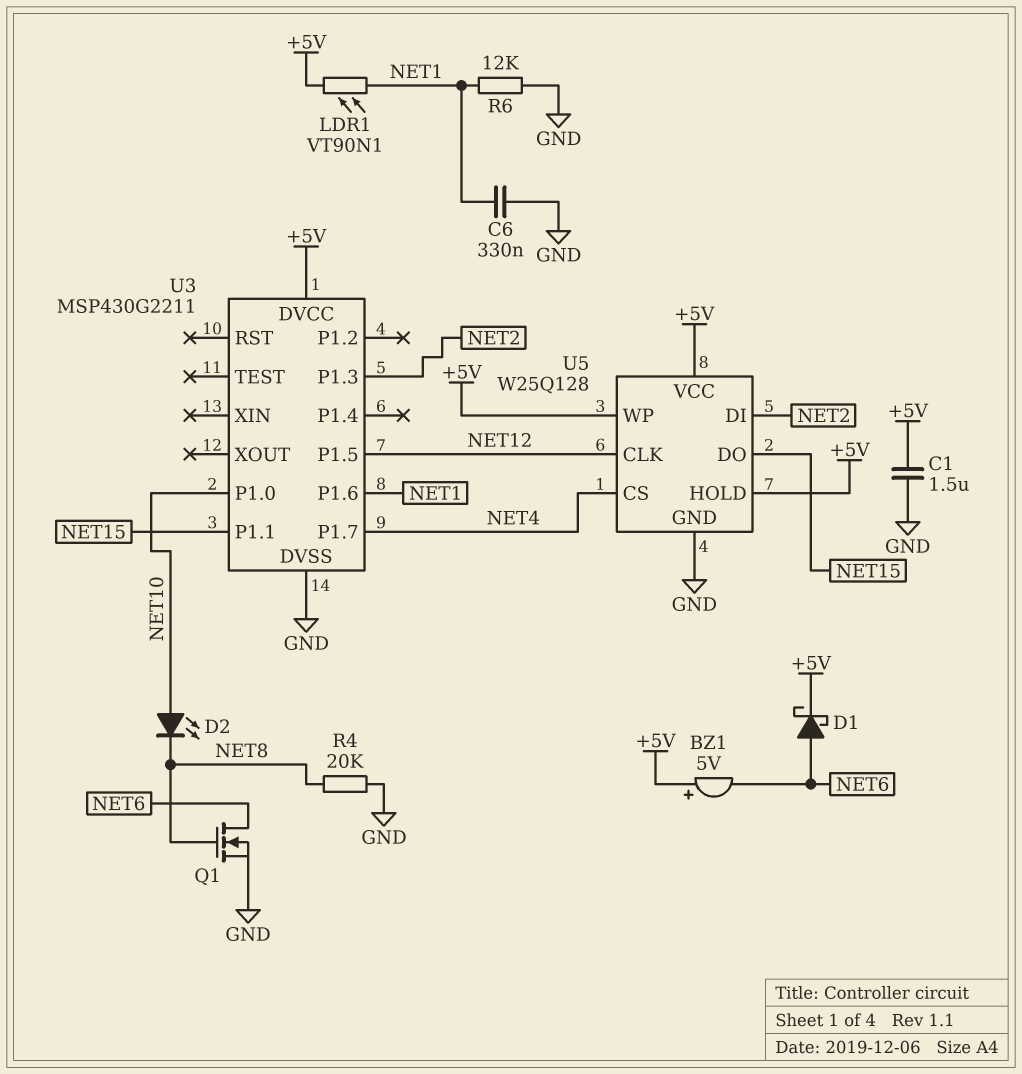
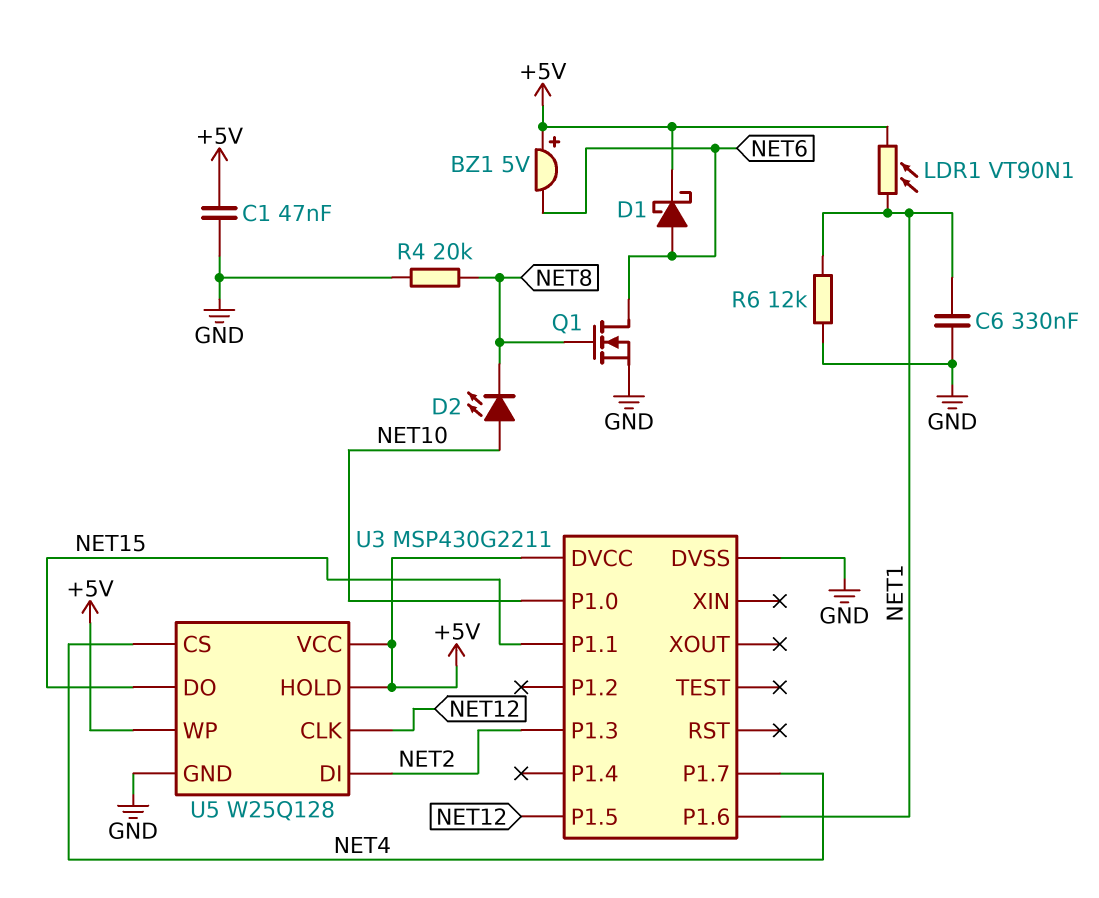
C1: 1.5uF (+5V, GND) -> 47nF (+5V, GND)

